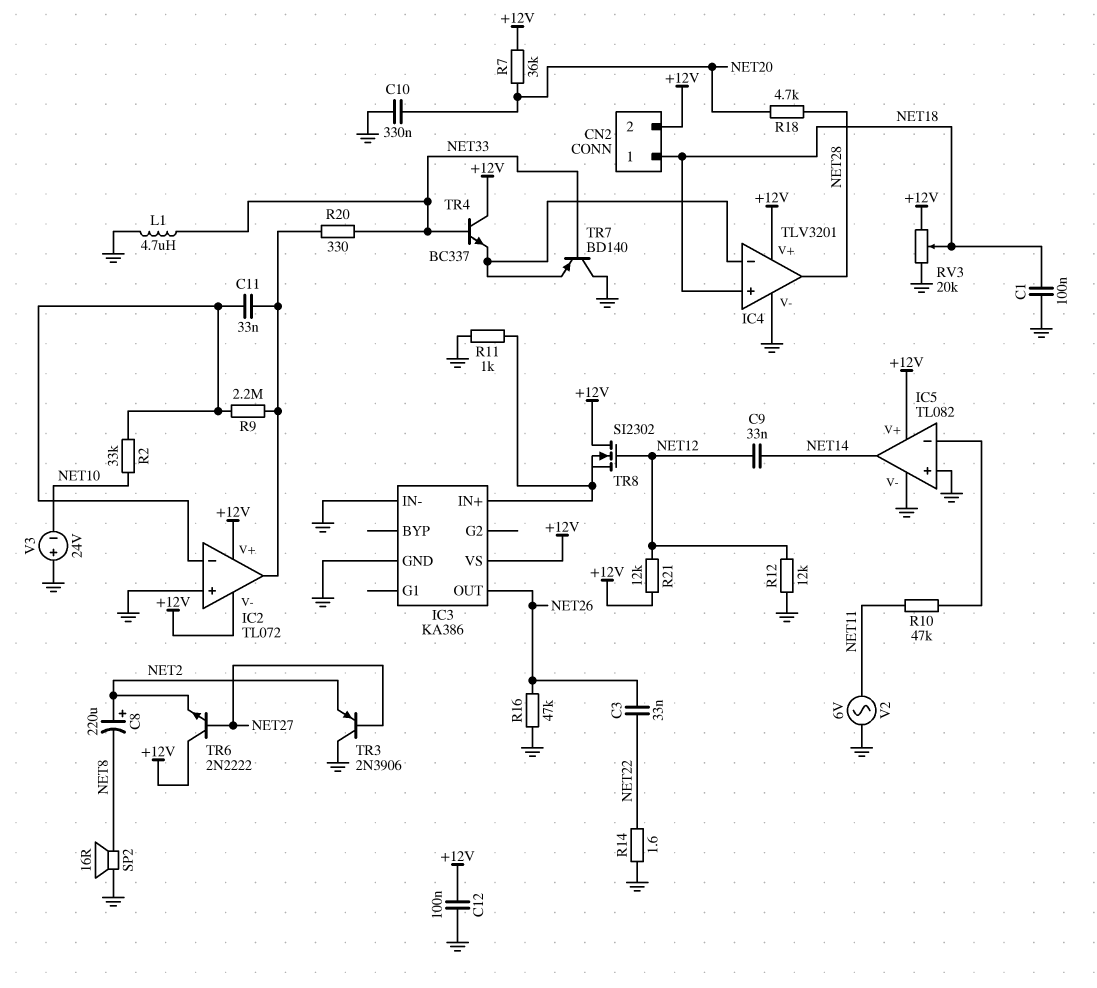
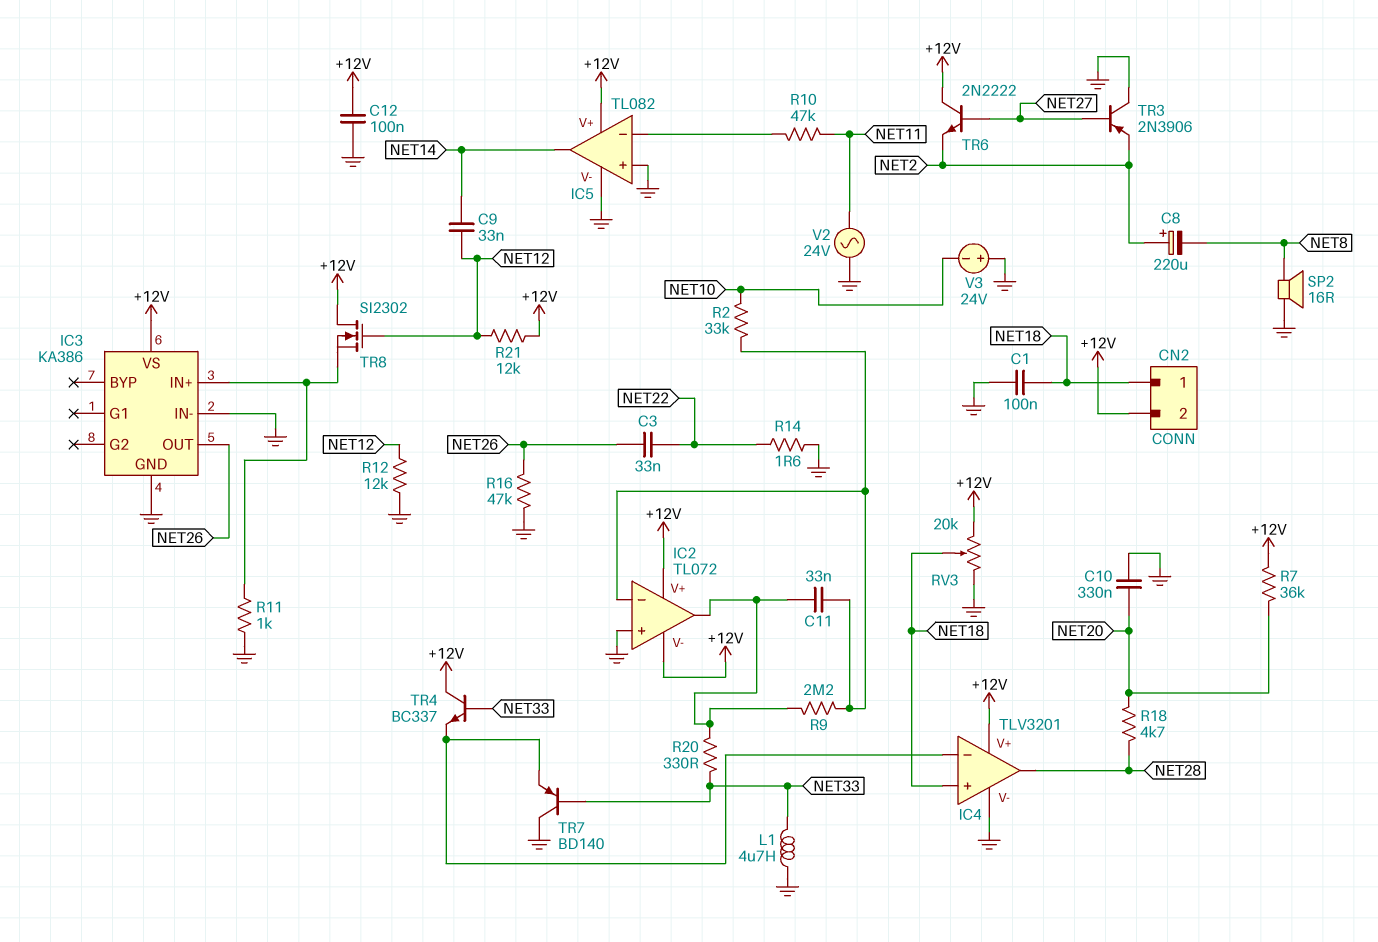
V2: AC 6V (GND, NET11) -> AC 24V (GND, NET11)

